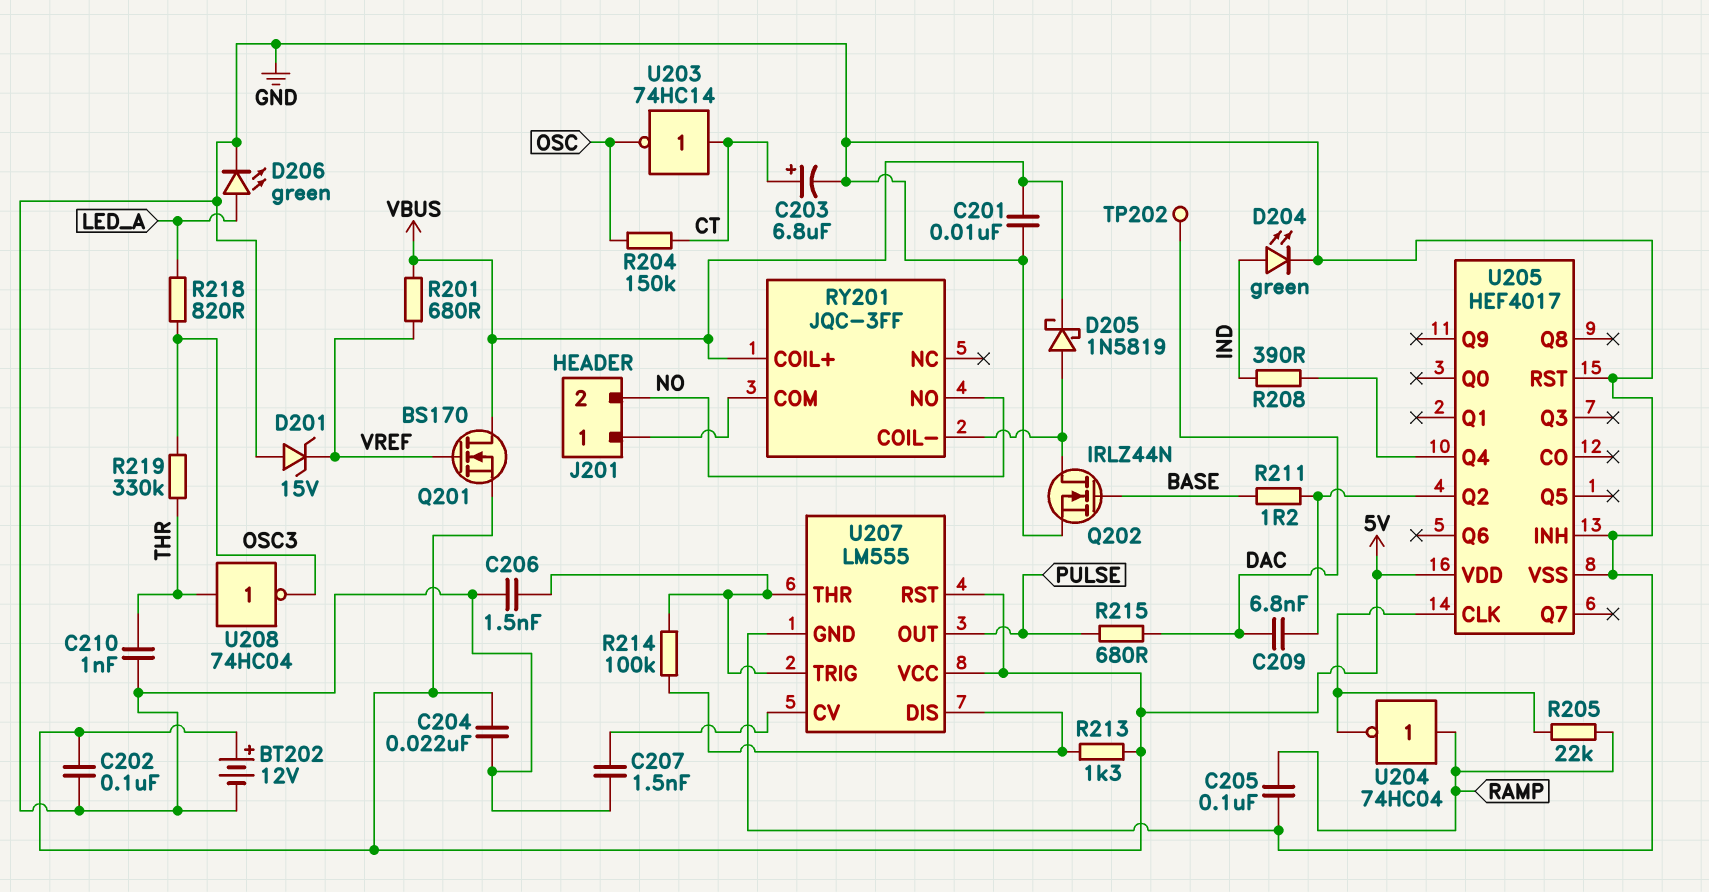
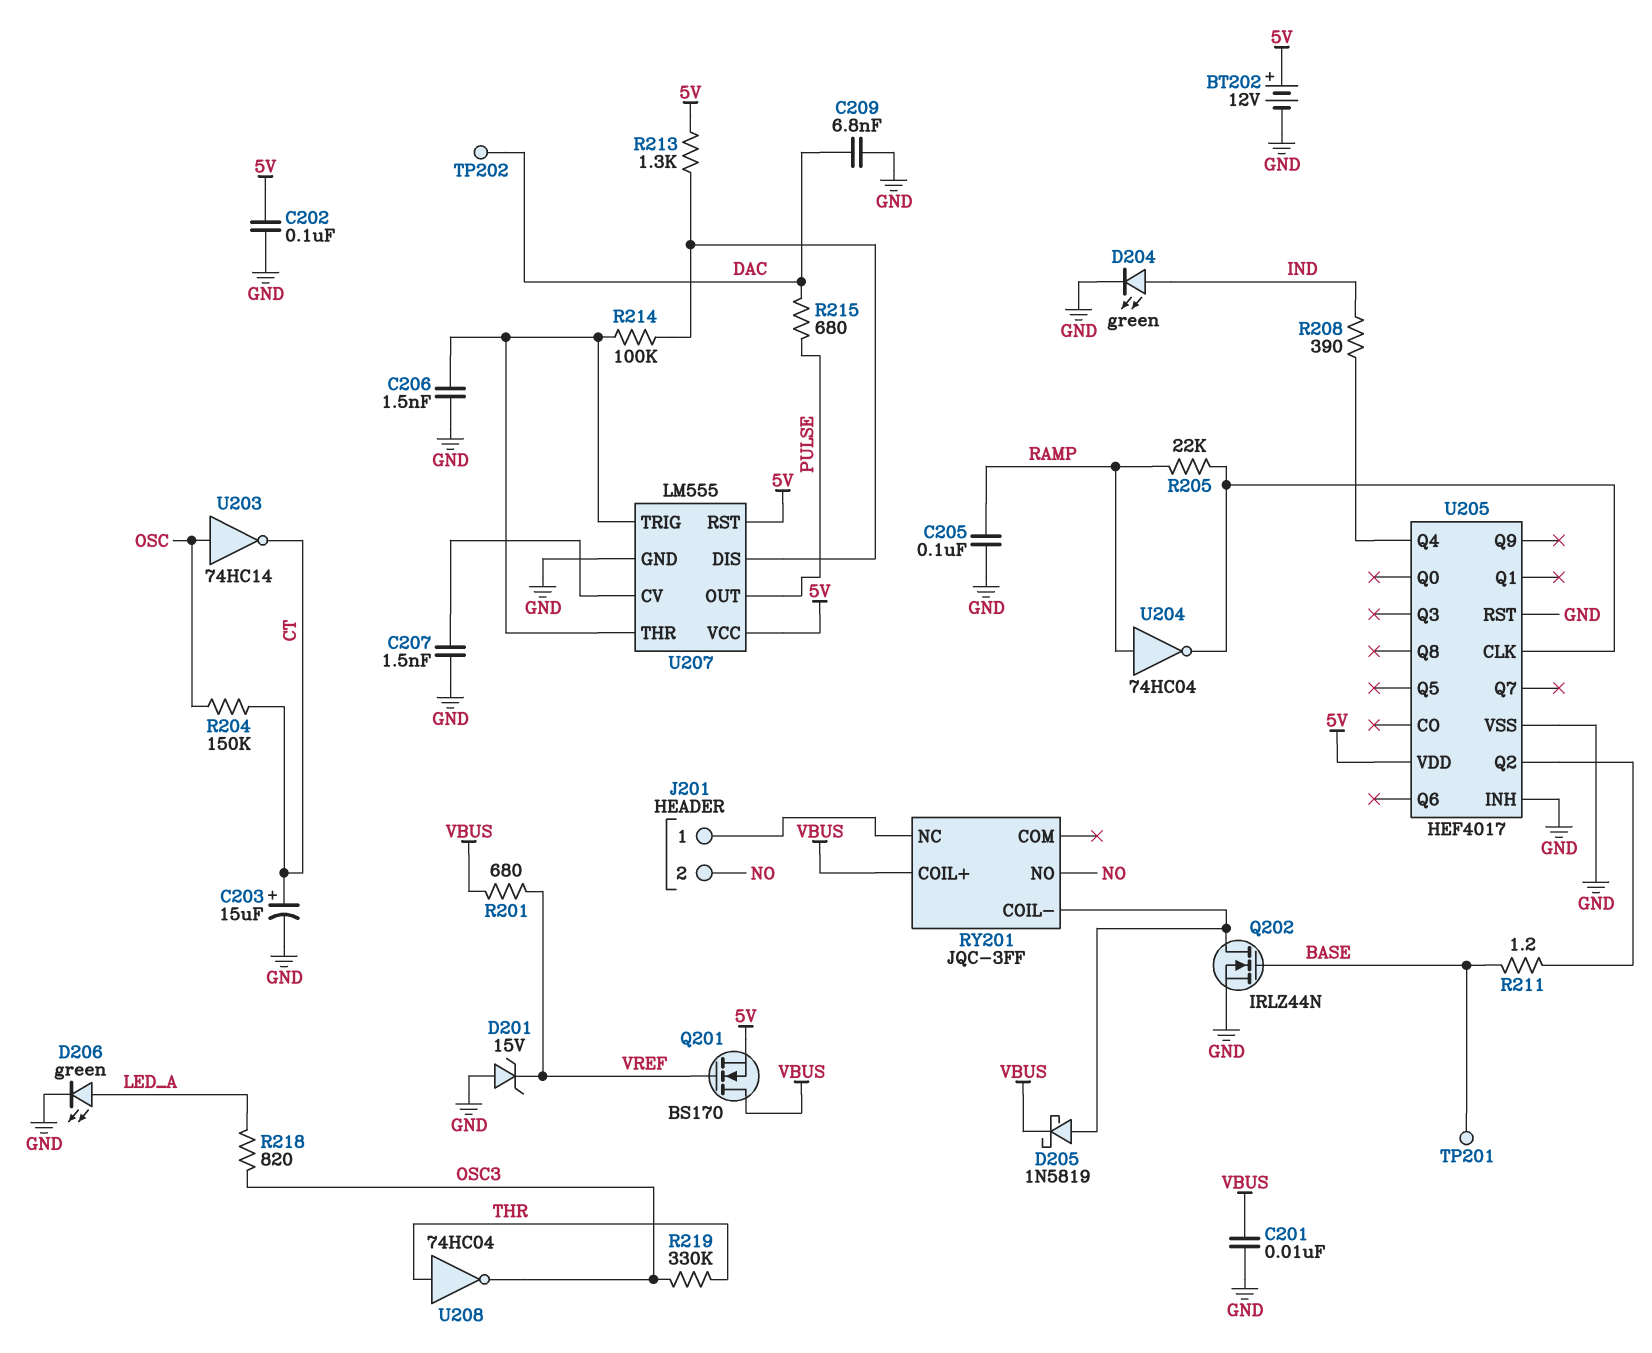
C203: 6.8uF (plus CT, minus GND) -> 15uF (plus CT, minus GND)
C204: 22nF (5V, GND) -> none
C209: 6.8nF (DAC, U205/Q2) -> 6.8nF (DAC, GND)
C210: 1nF (GND, THR) -> none
RY201 pin COM: J201/1 -> none
RY201 pin NC: none -> J201/1
TP201: none -> test point (BASE)
U203: NOT 74HC14 (in CT, out OSC) -> NOT 74HC14 (in OSC, out CT)

